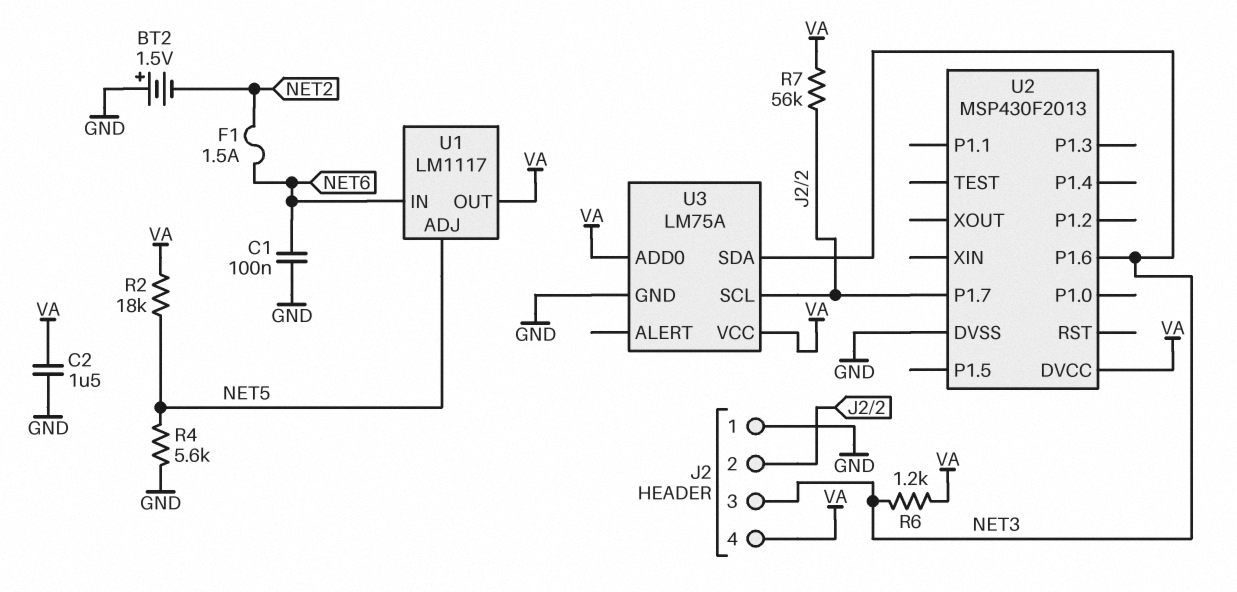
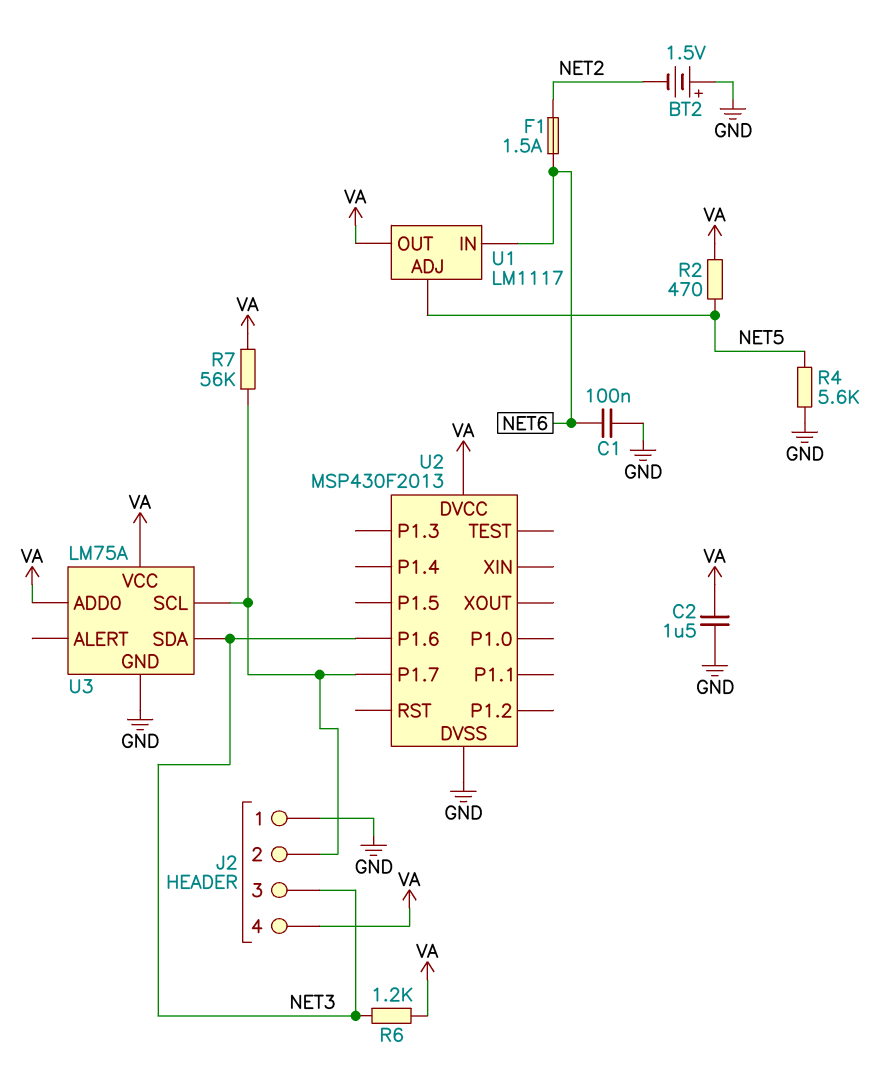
R2: 18k (NET5, VA) -> 470 (NET5, VA)

